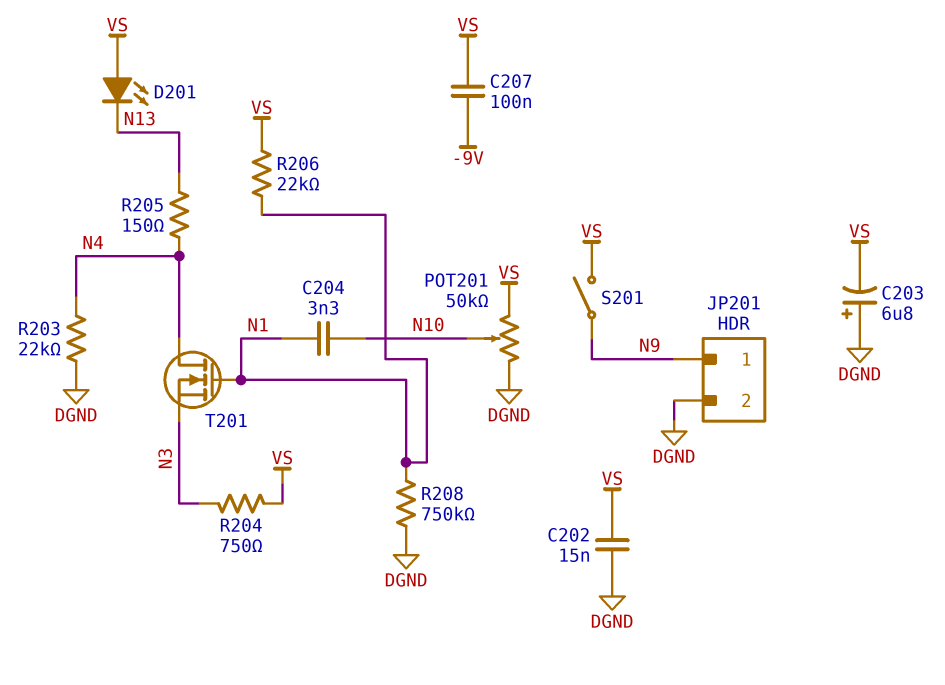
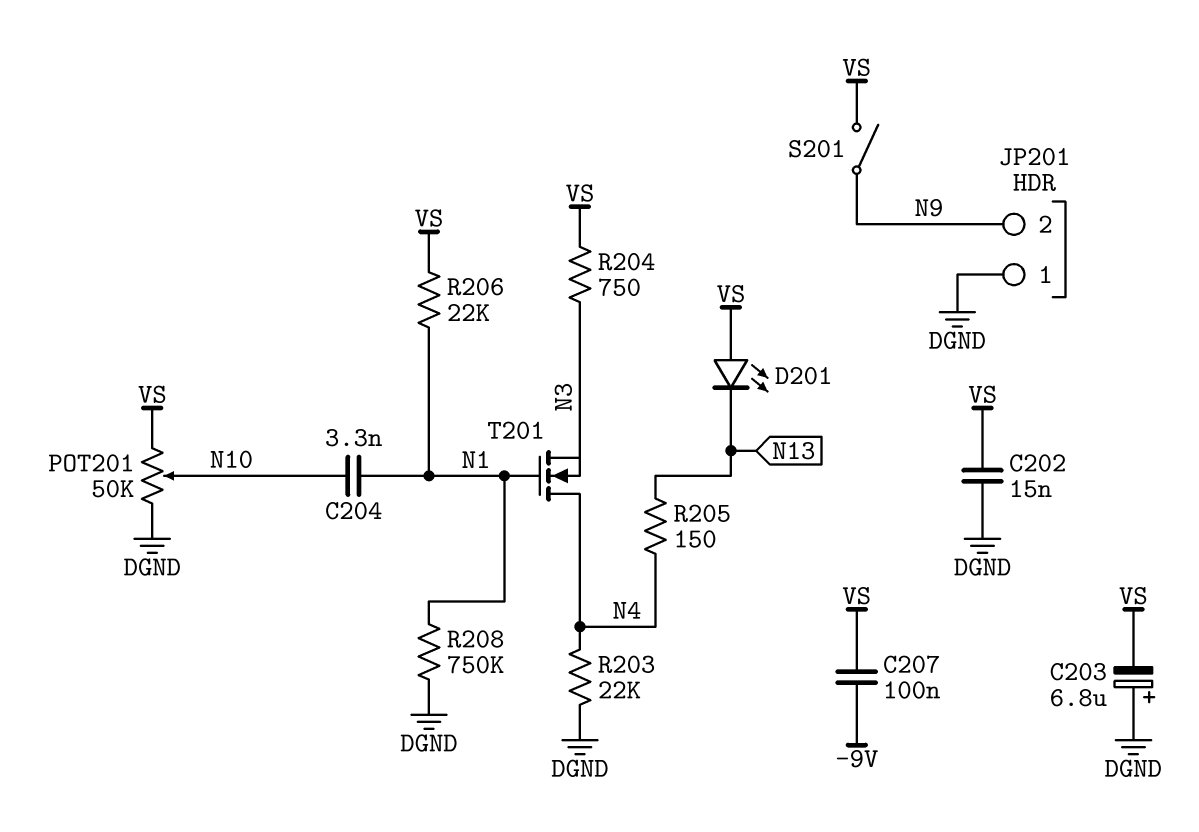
JP201 pin 1: N9 -> DGND
JP201 pin 2: DGND -> N9

